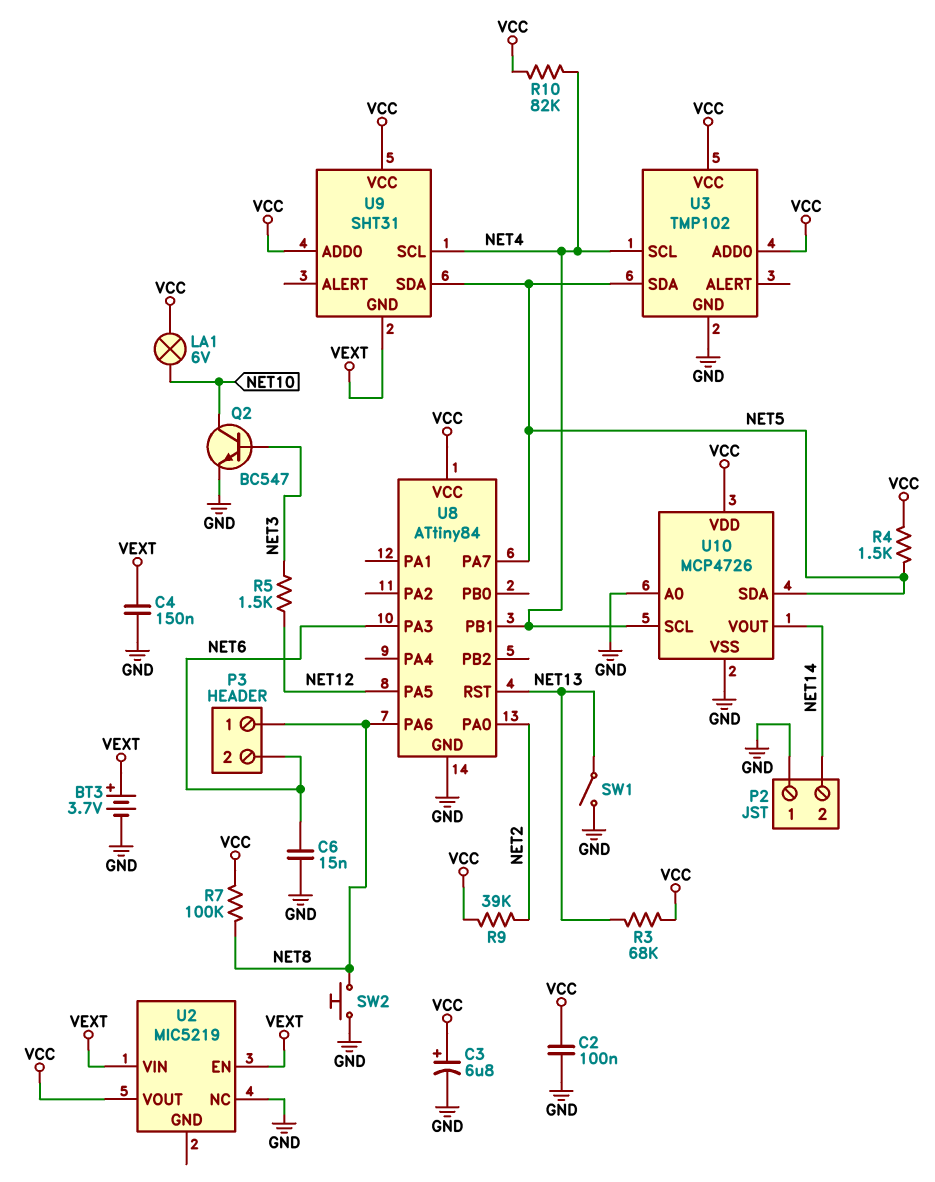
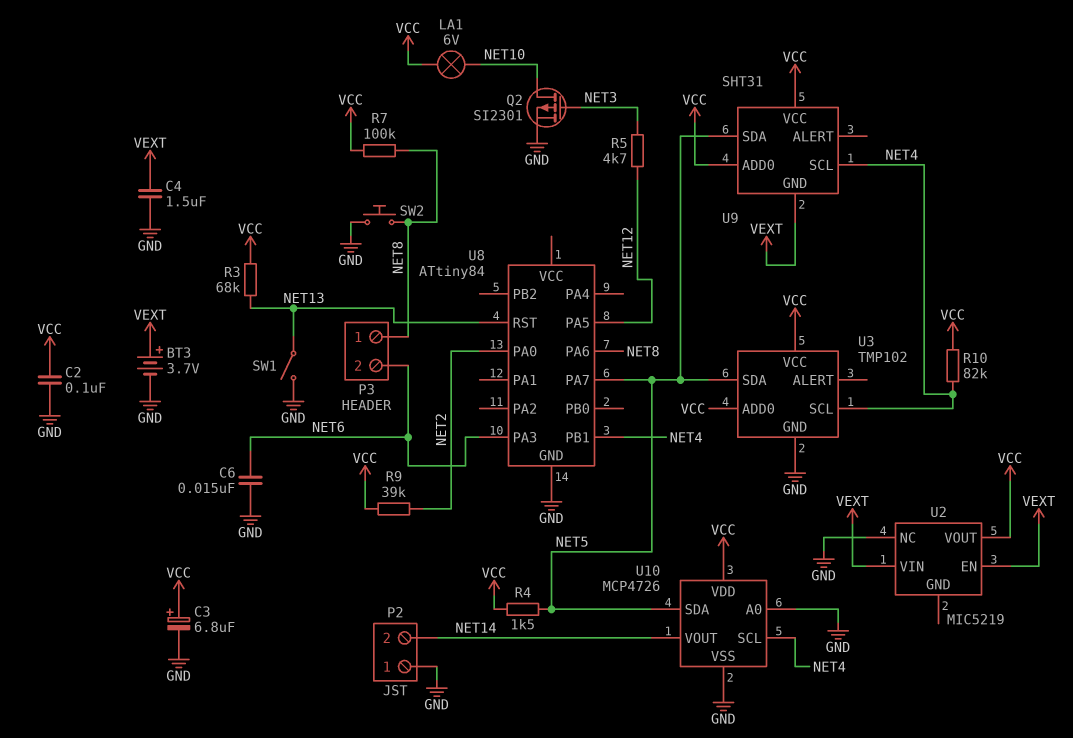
C4: 150nF (GND, VEXT) -> 1.5uF (GND, VEXT)
Q2: NPN BC547 (B NET3, C NET10, E GND) -> PMOS SI2301 (G NET3, D NET10, S GND)
R5: 1.5k (NET3, NET12) -> 4.7k (NET3, NET12)
U8 pin VCC: VCC -> none

